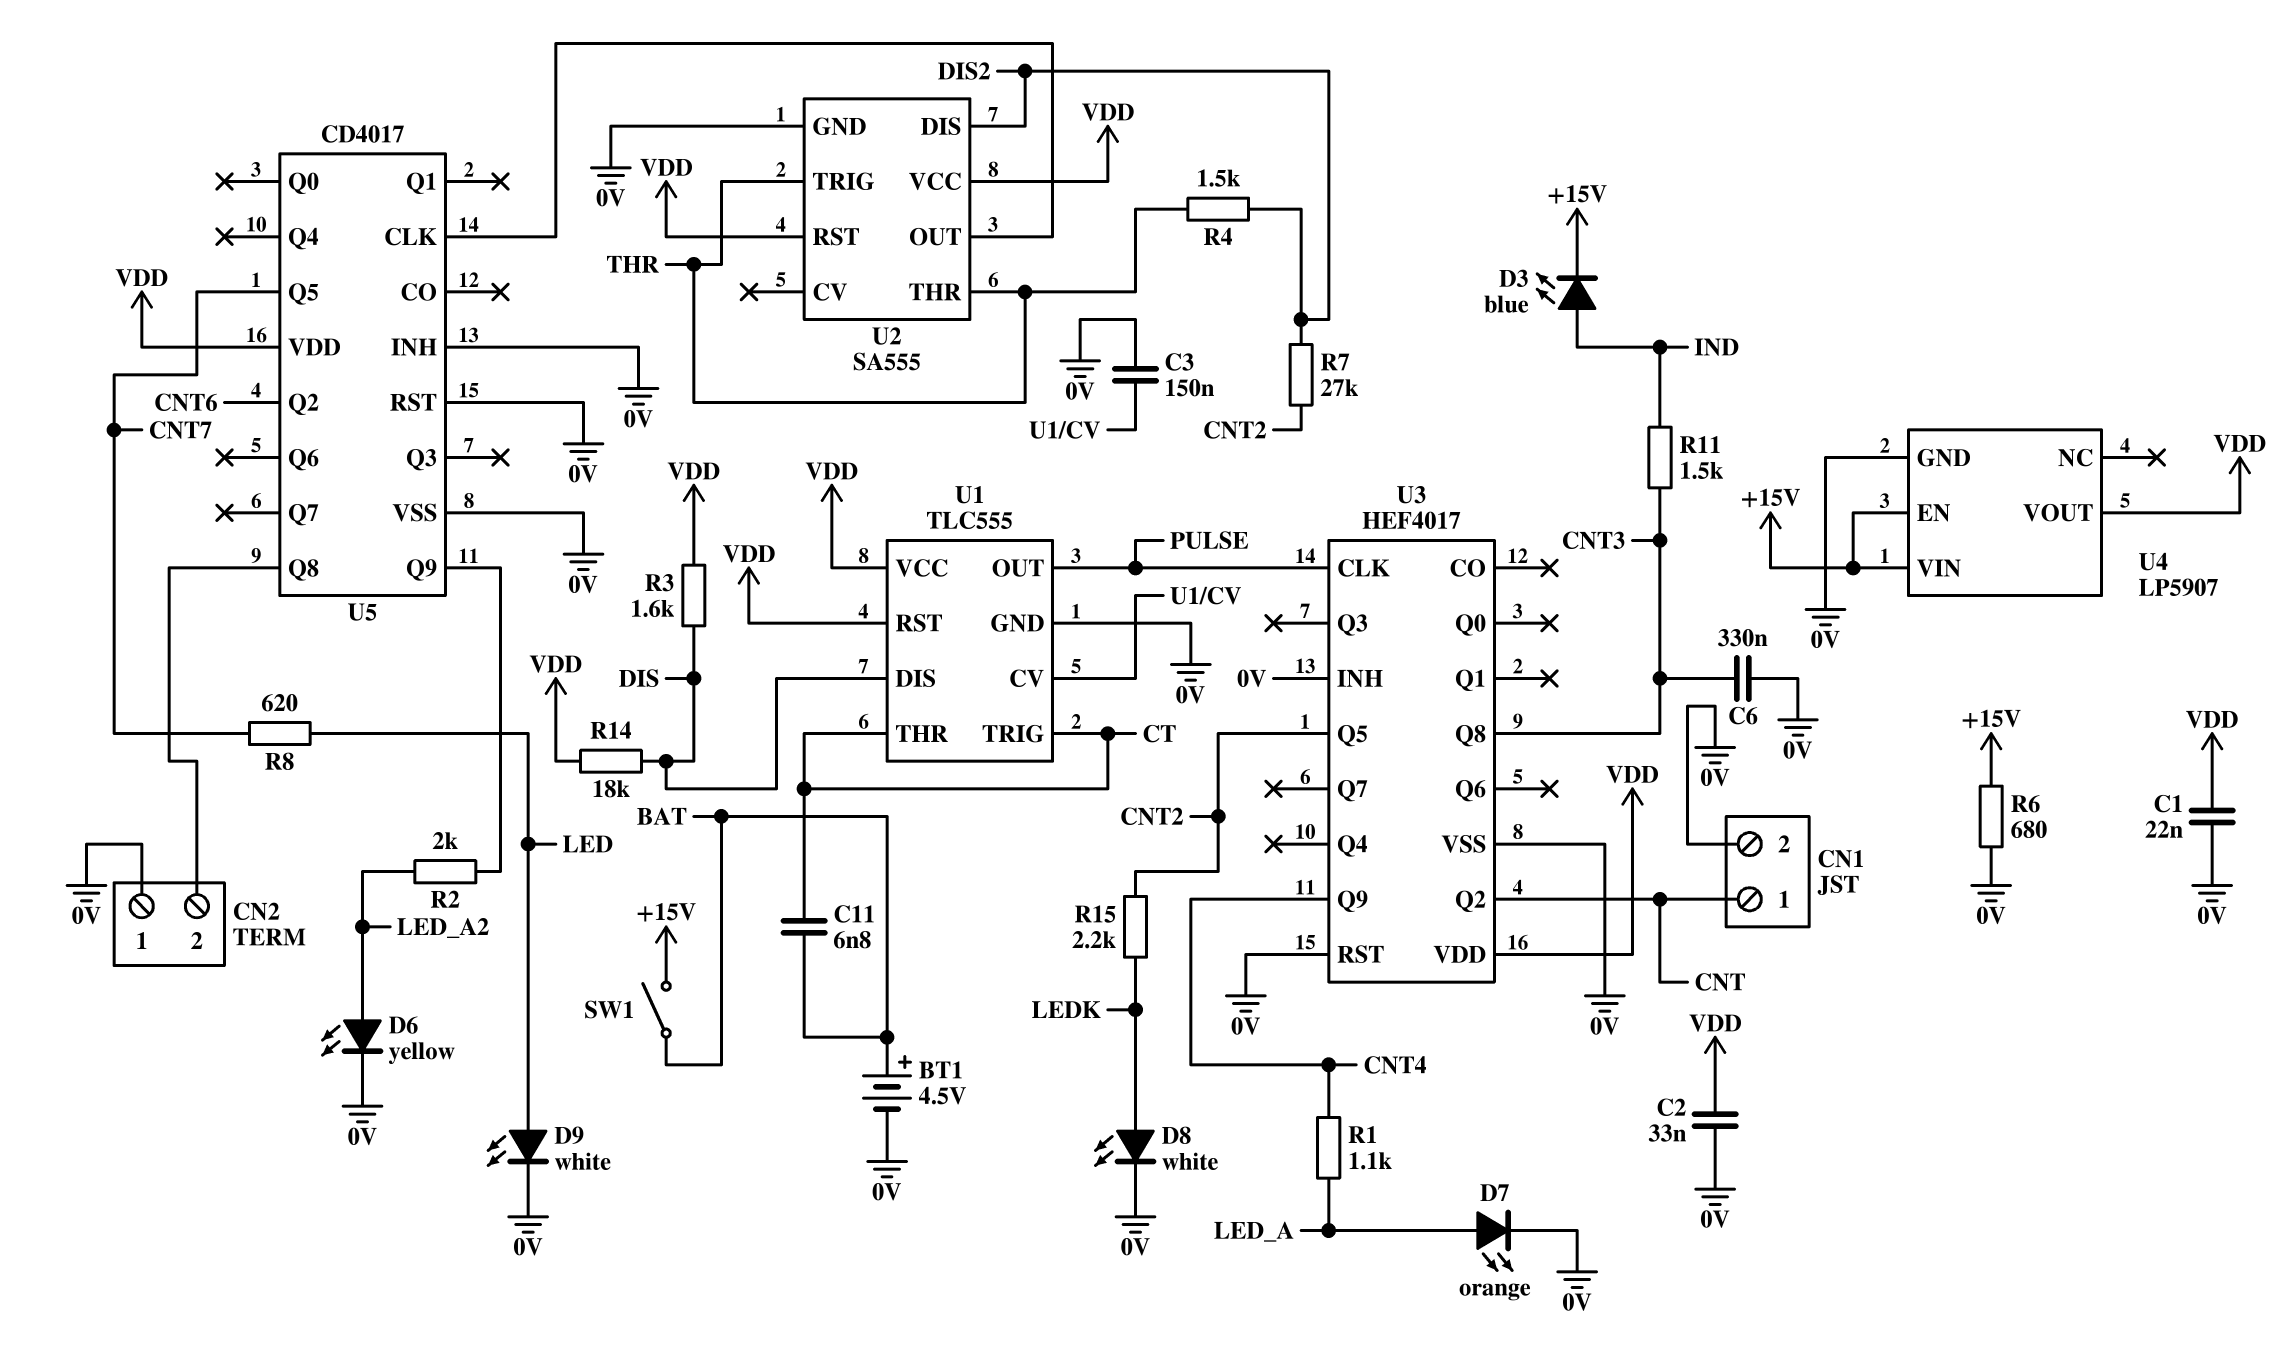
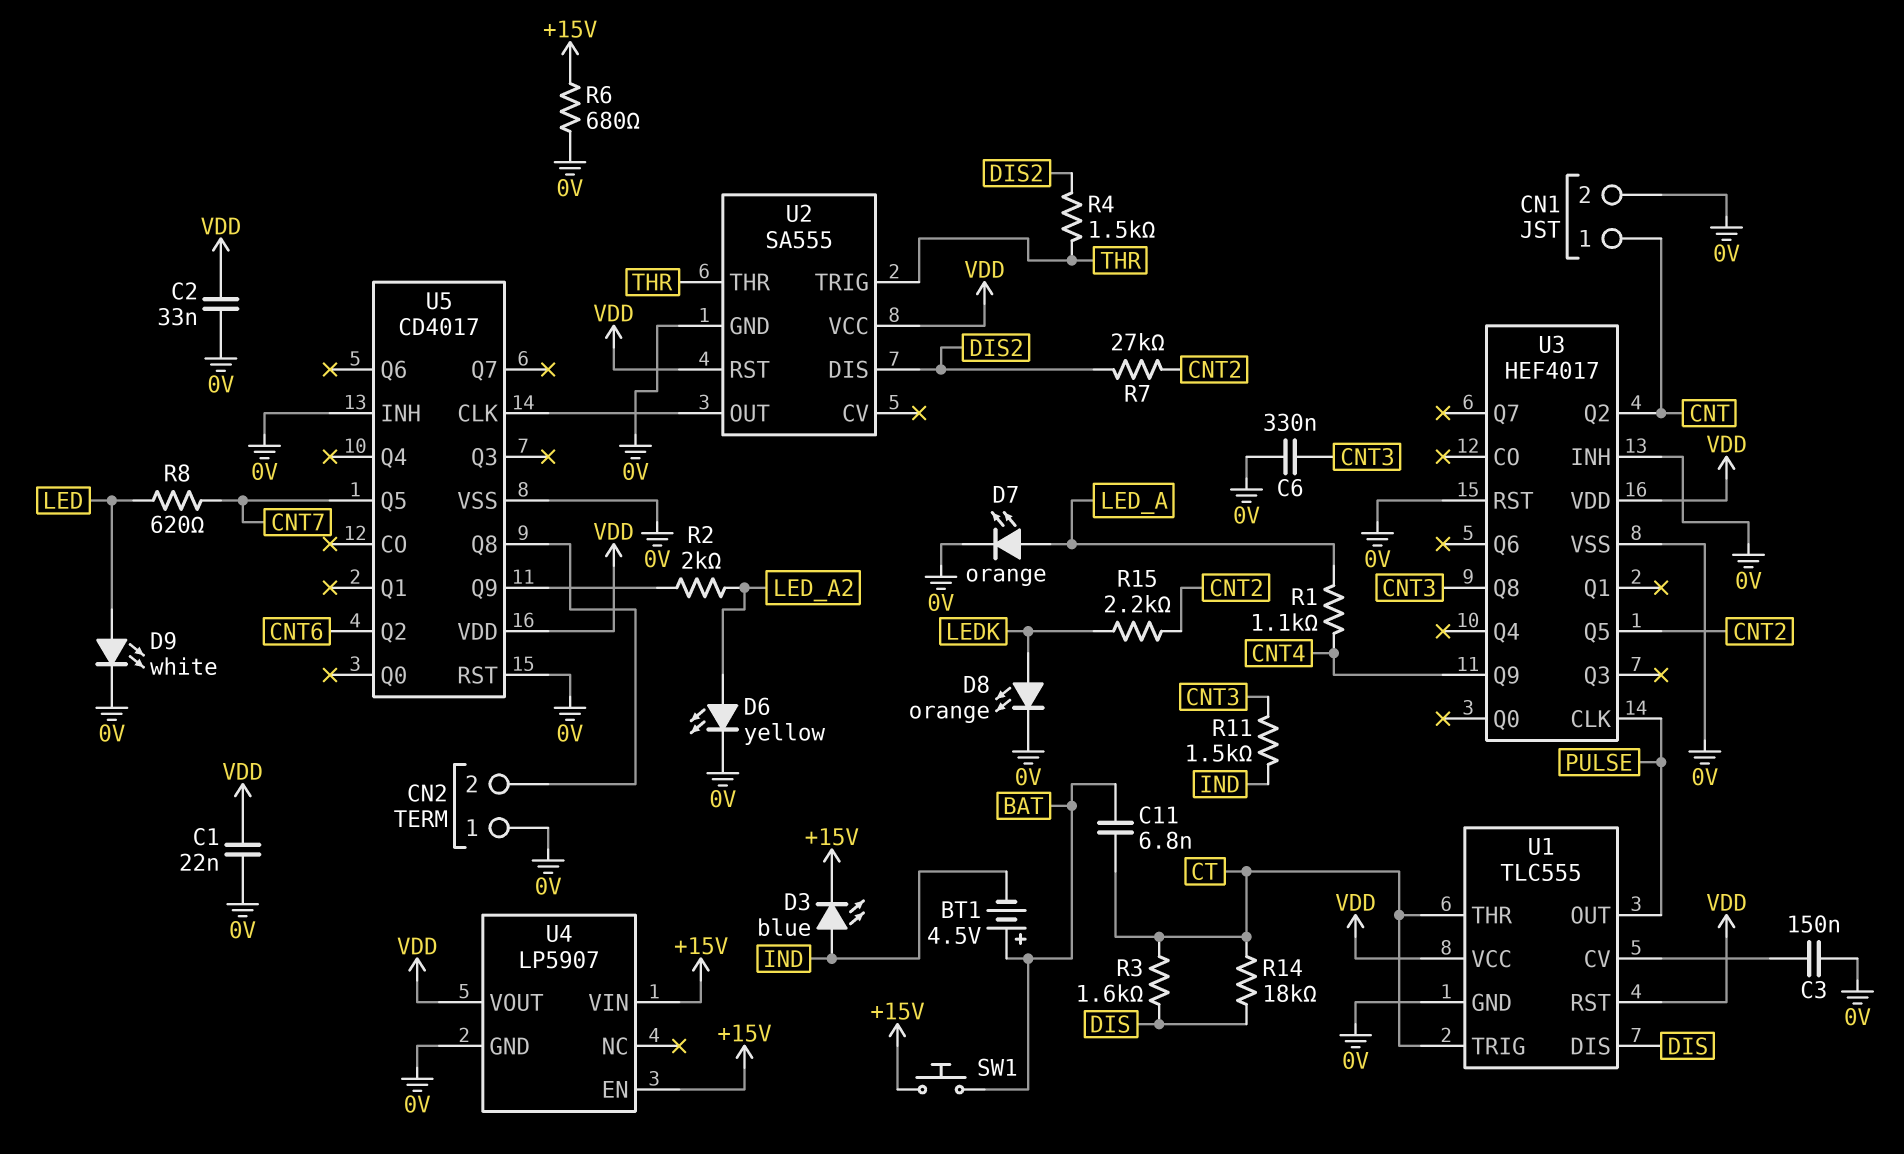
BT1: 4.5V (plus BAT, minus 0V) -> 4.5V (plus BAT, minus IND)
D8: LED white (A LEDK, K 0V) -> LED orange (A LEDK, K 0V)
R3: 1.6k (DIS, VDD) -> 1.6k (CT, DIS)
R14: 18k (DIS, VDD) -> 18k (CT, DIS)
SW1: switch (+15V, BAT) -> button (+15V, BAT)

